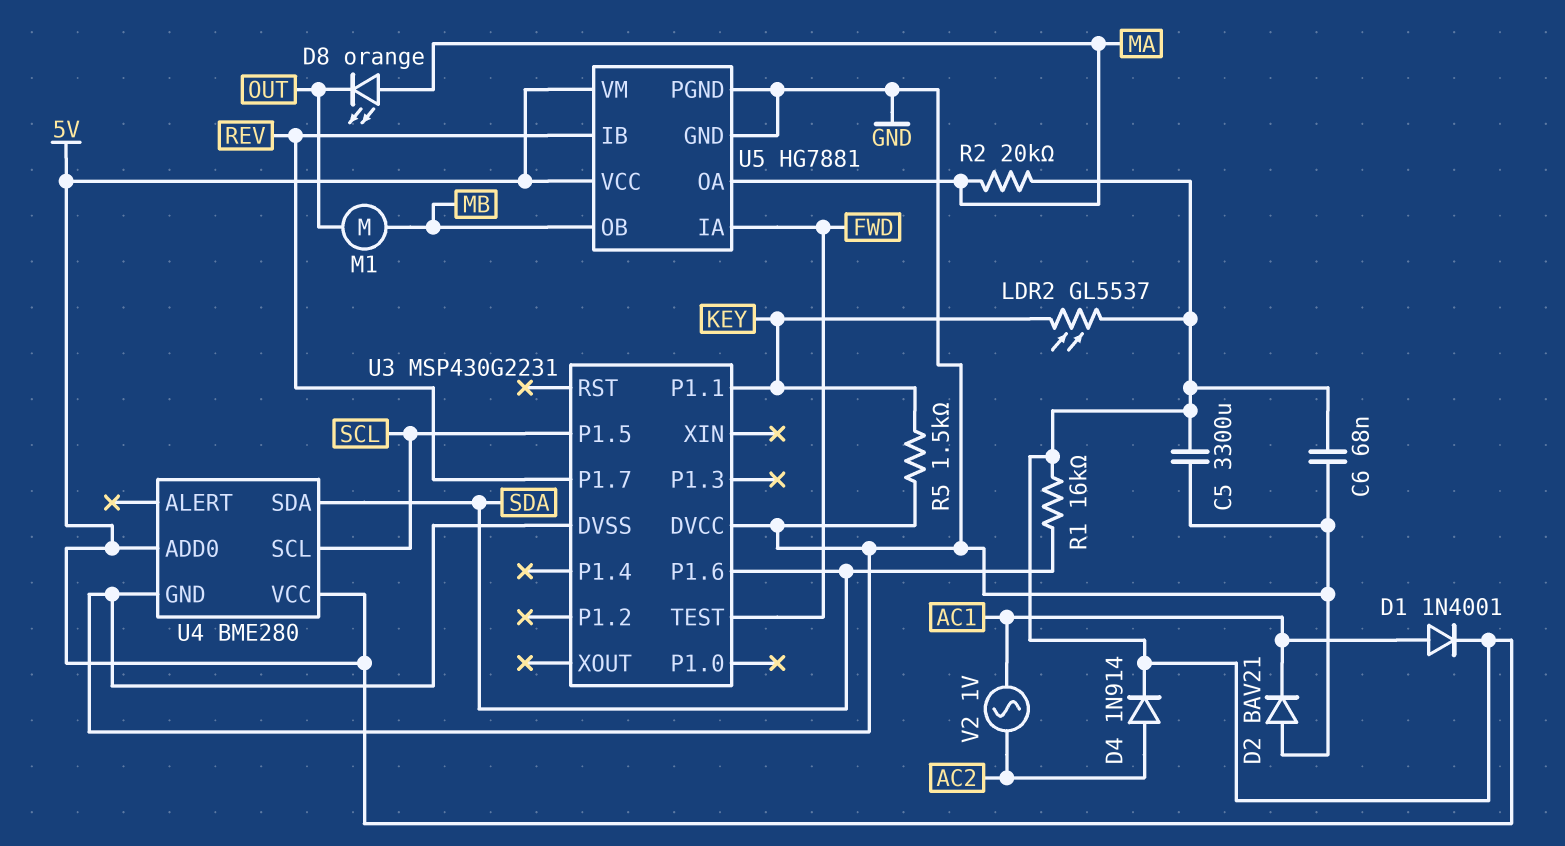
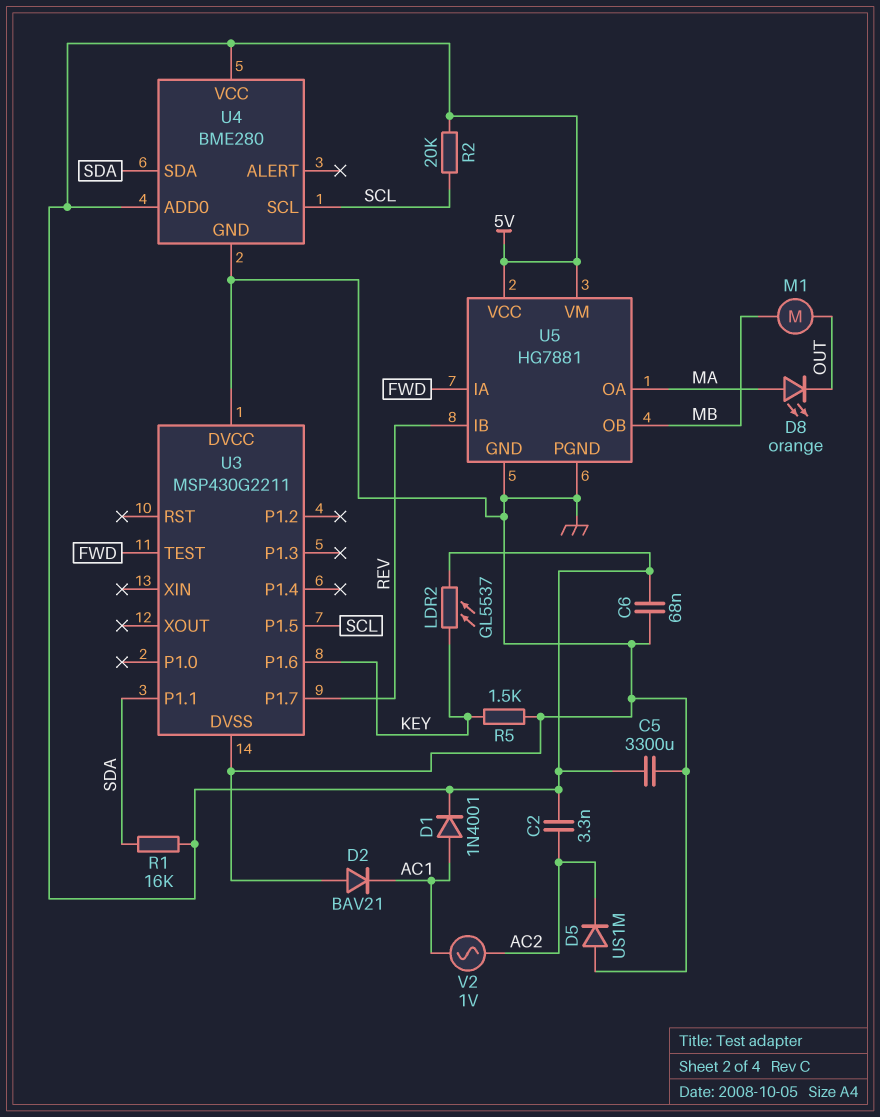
C2: none -> 3.3nF (5V, AC2)
D4: diode 1N914 (A AC2, K 5V) -> none
D5: none -> diode US1M (A GND, K AC2)
R2: 20k (5V, MA) -> 20k (5V, SCL)
U3: MSP430G2231 -> MSP430G2211
U3 pin P1.1: KEY -> SDA
U3 pin P1.6: SDA -> KEY

